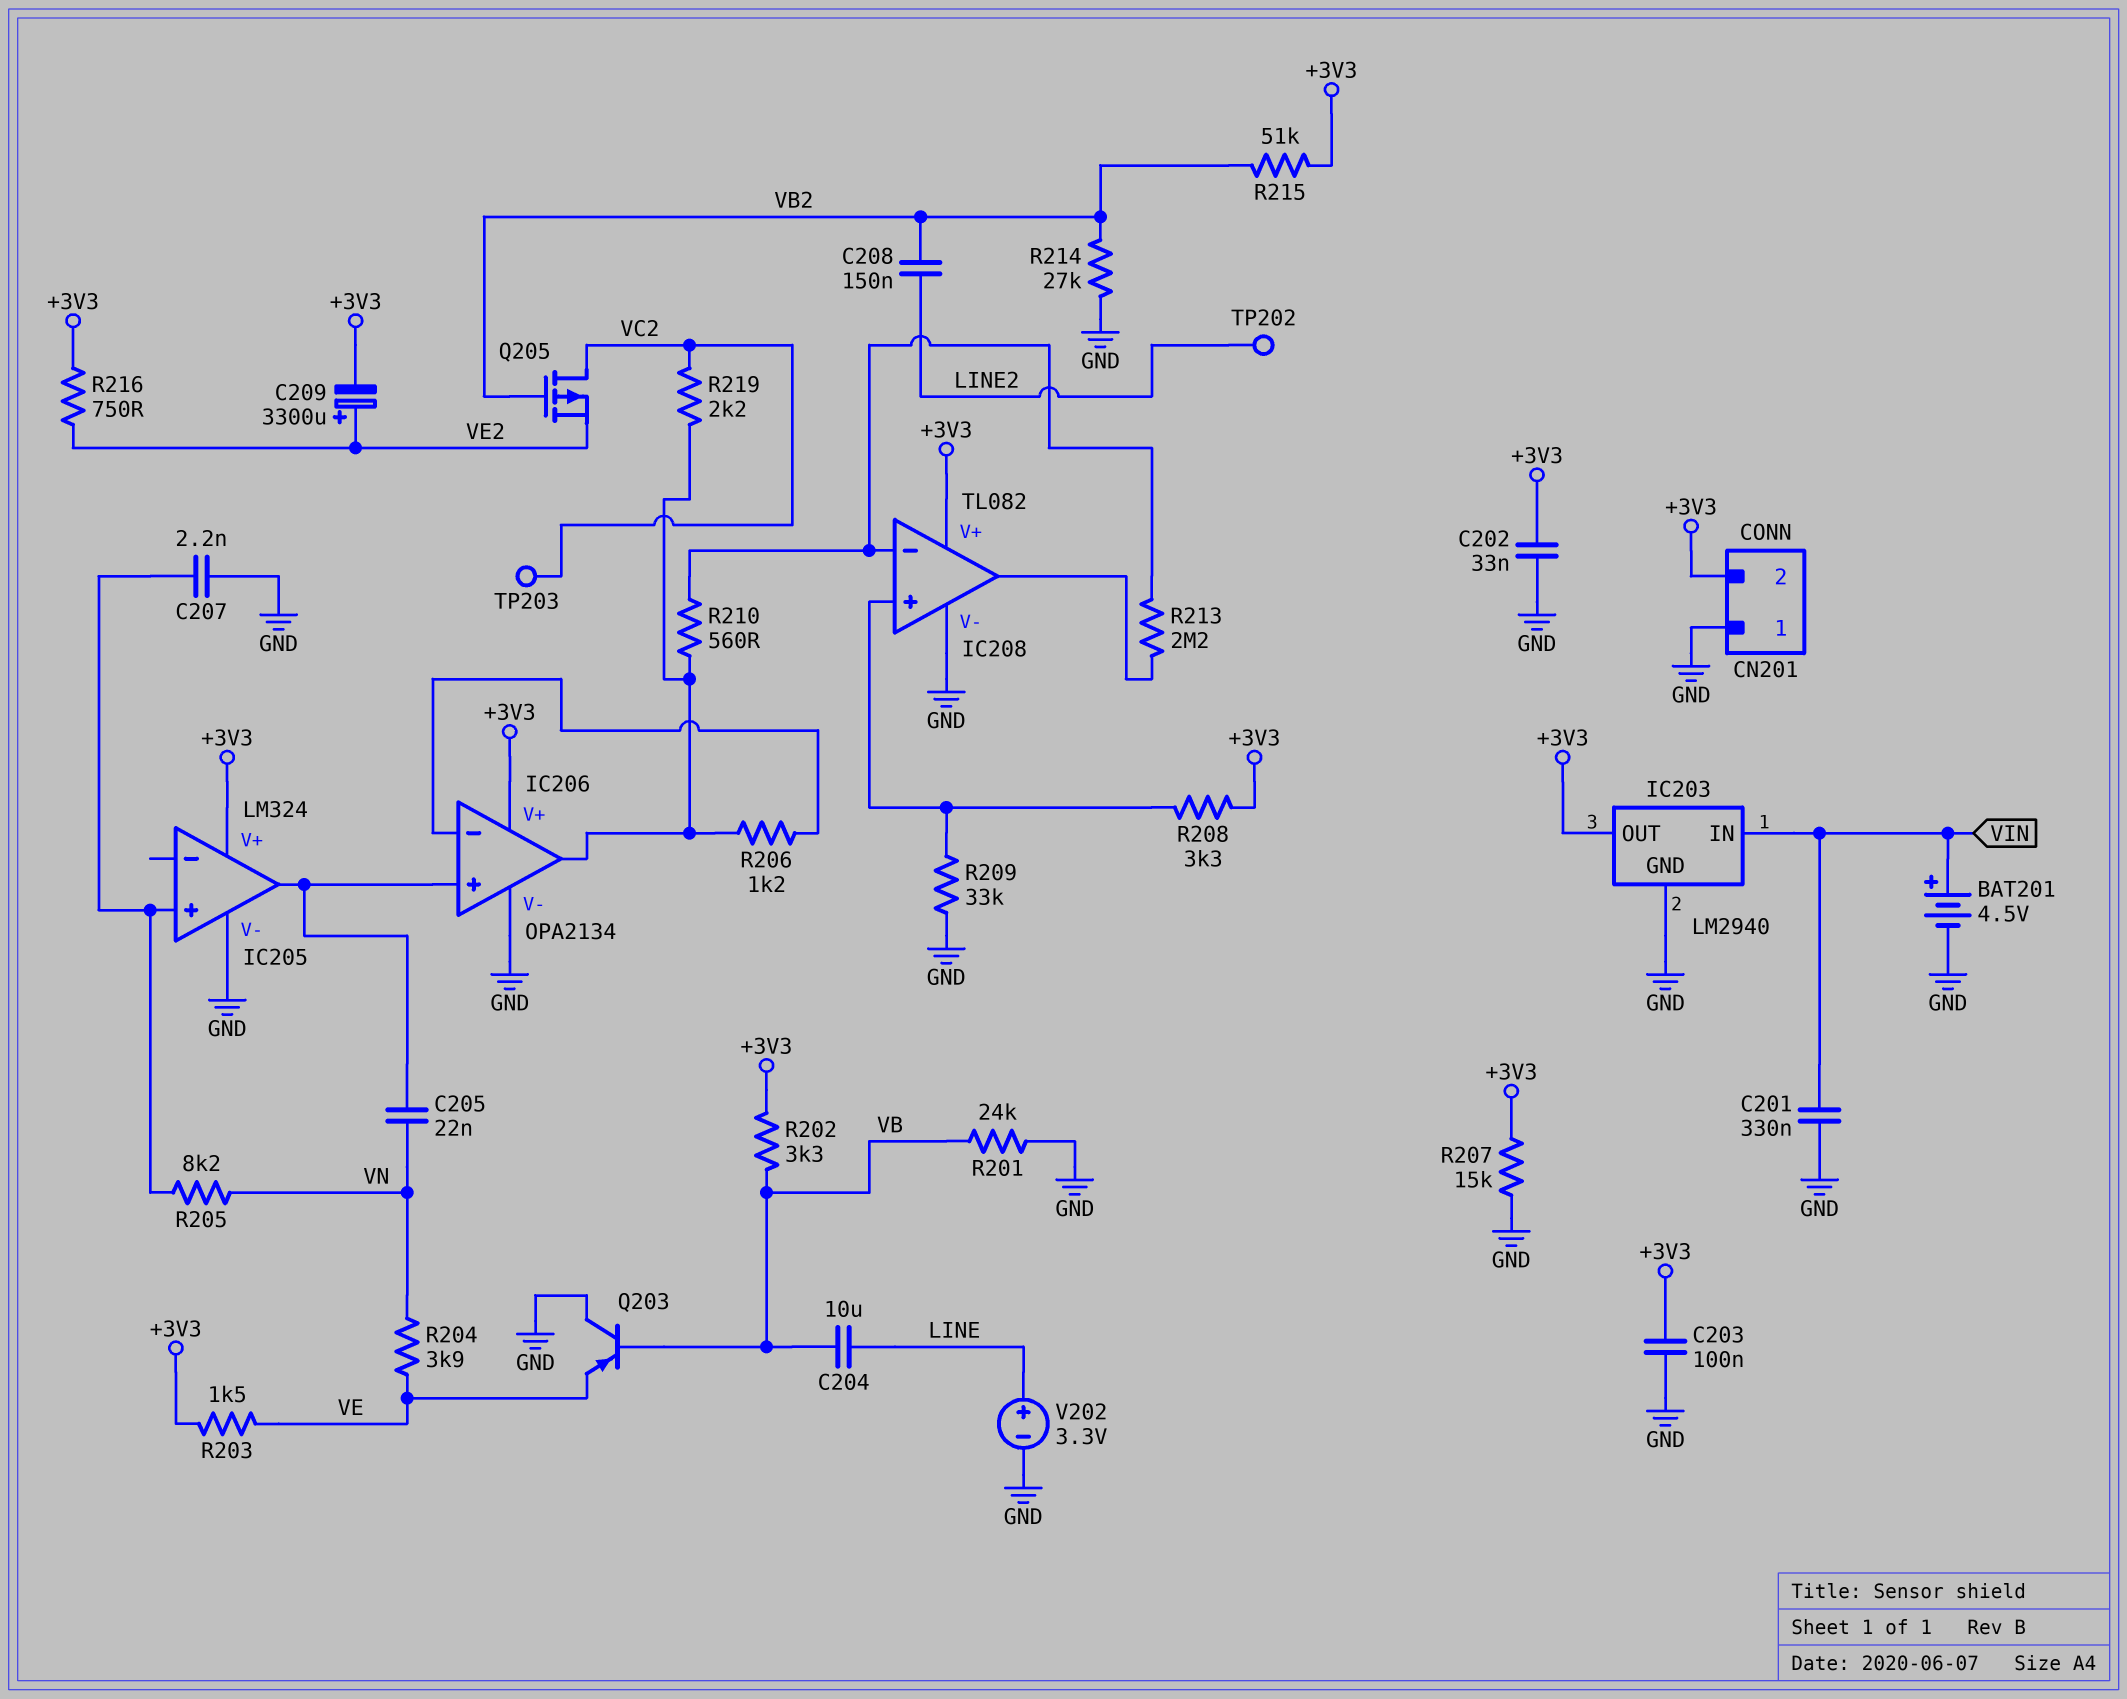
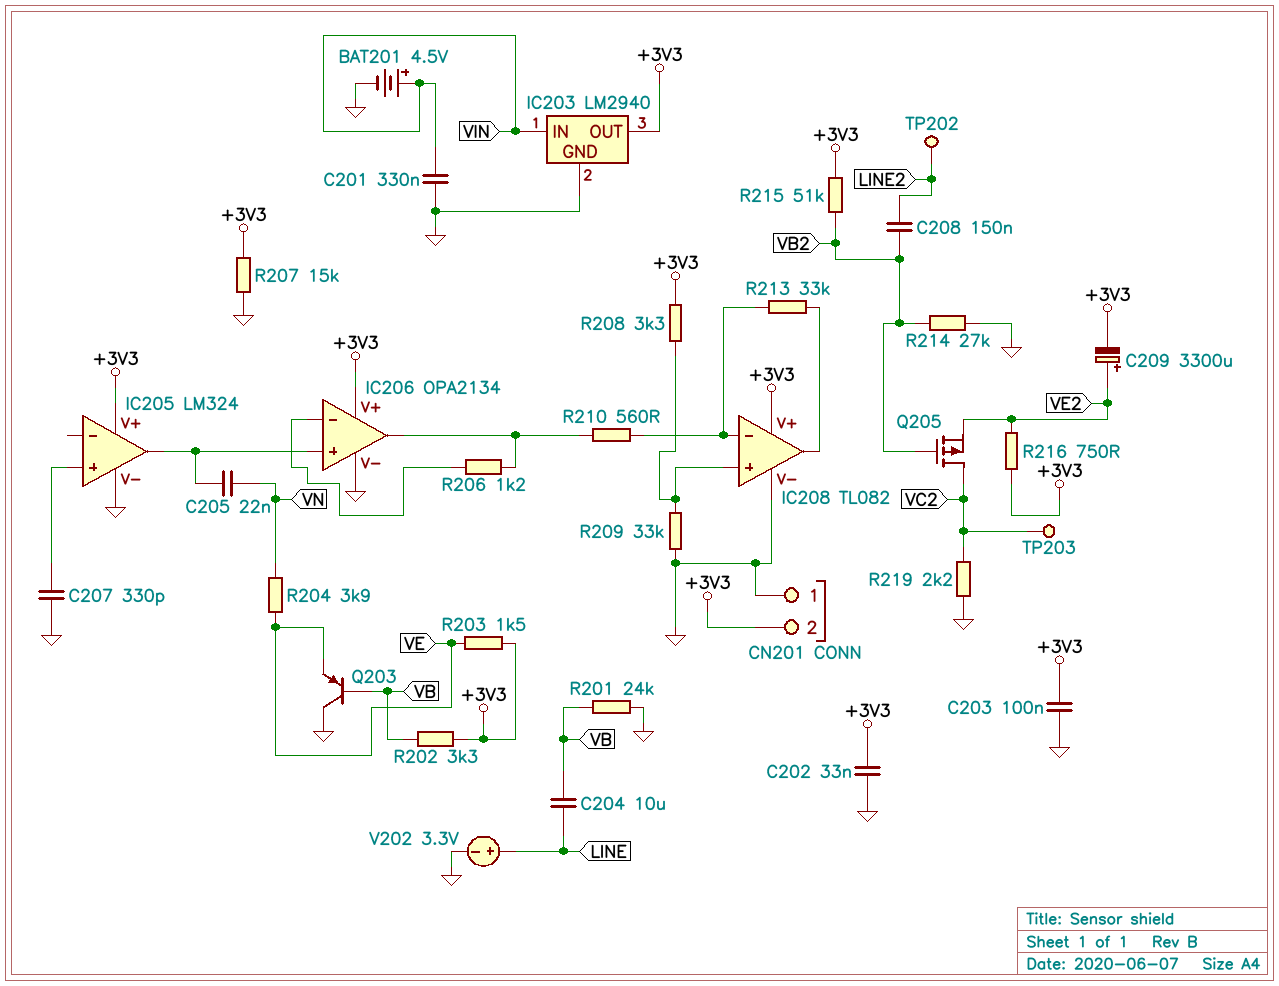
C207: 2.2nF (GND, IC205/in+) -> 330pF (GND, IC205/in+)
R205: 8.2k (IC205/in+, VN) -> none
R213: 2.2M (IC208/in-, IC208/out) -> 33k (IC208/in-, IC208/out)
R219: 2.2k (IC206/out, VC2) -> 2.2k (GND, VC2)

